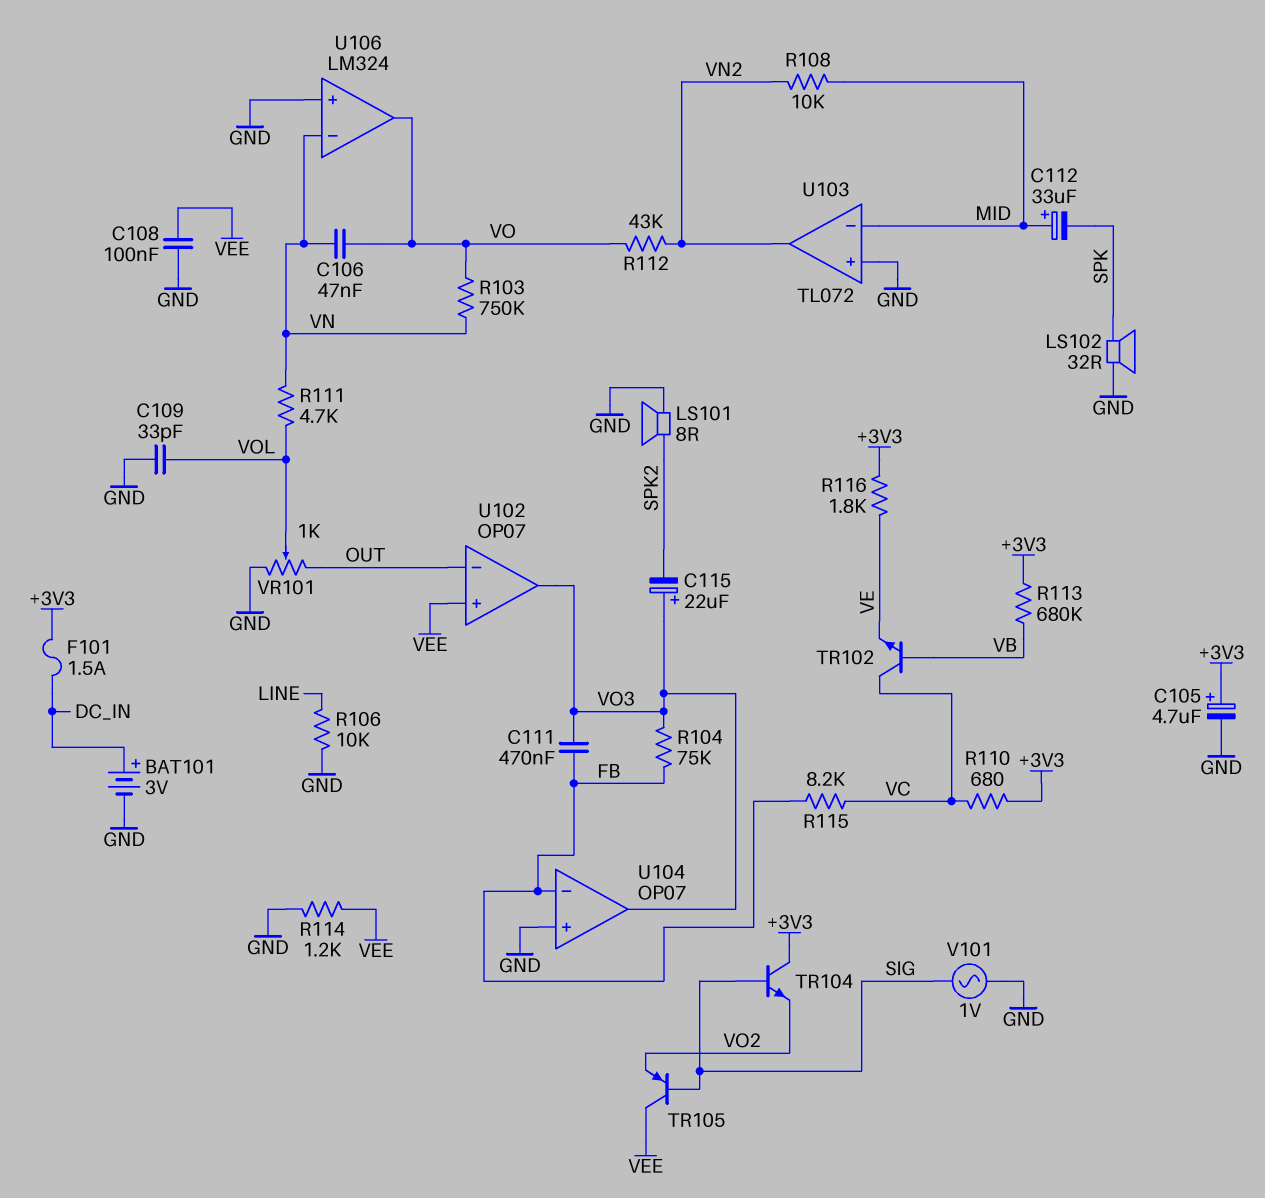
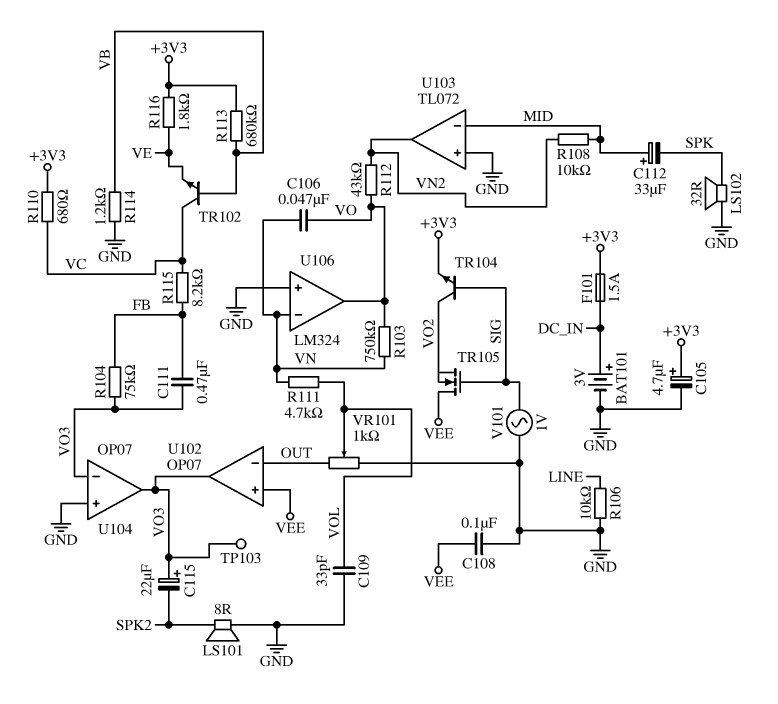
R114: 1.2k (GND, VEE) -> 1.2k (GND, VB)
TP103: none -> test point (VO3)
TR104: NPN (B SIG, C +3V3, E VO2) -> NPN (B SIG, C VO2, E +3V3)
TR105: PNP (B SIG, C VEE, E VO2) -> NMOS (G SIG, D VEE, S VO2)
U104 pin in-: FB -> VO3

